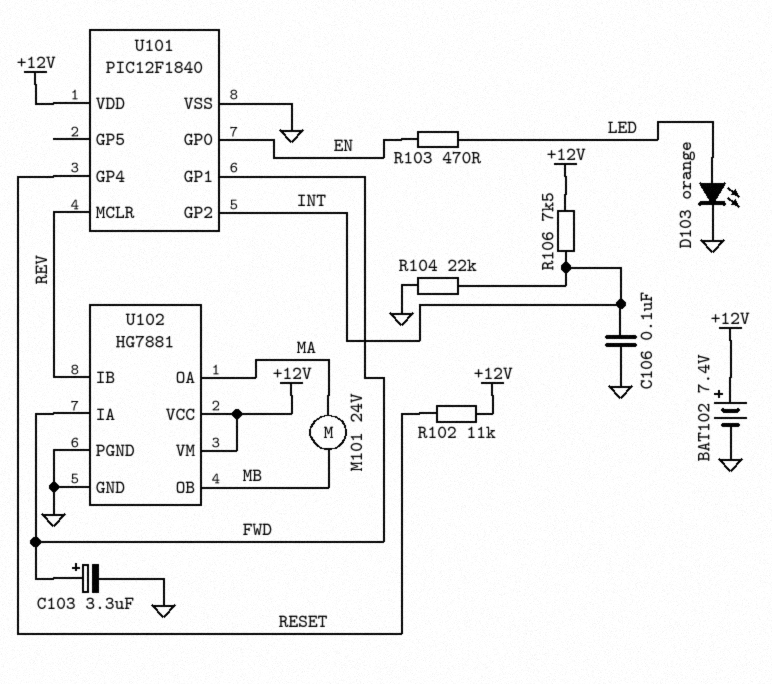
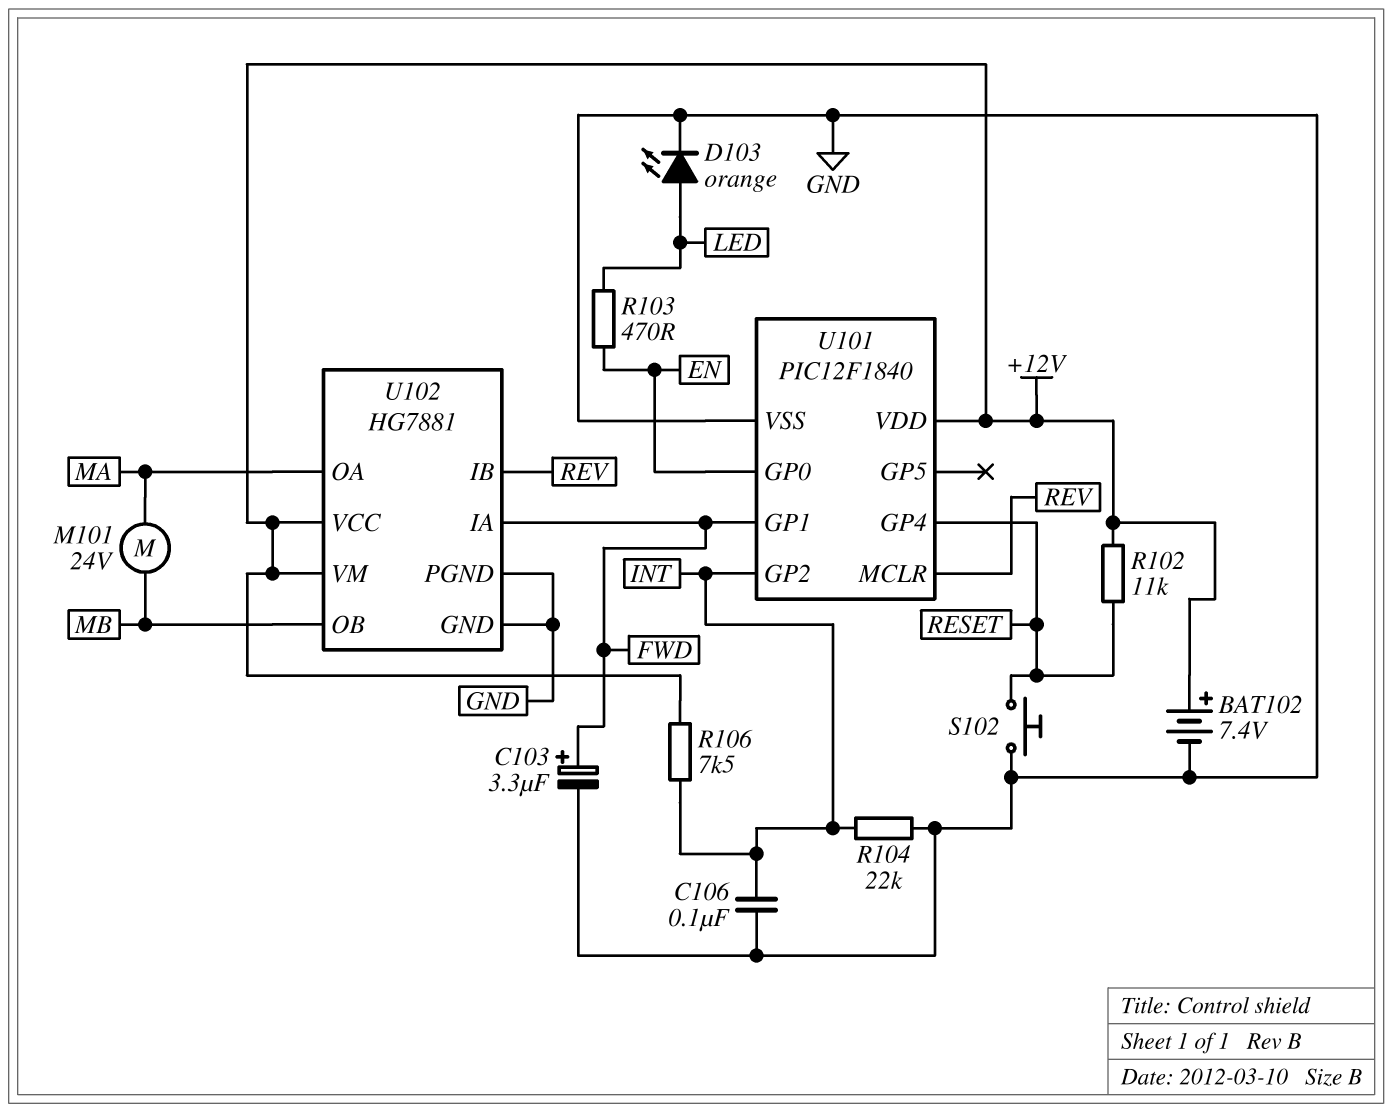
S102: none -> button (GND, RESET)

